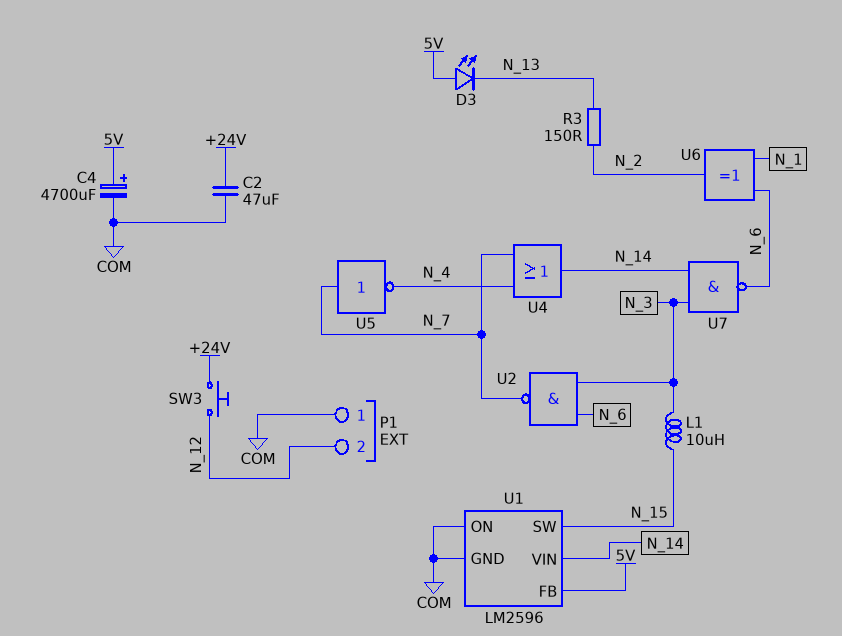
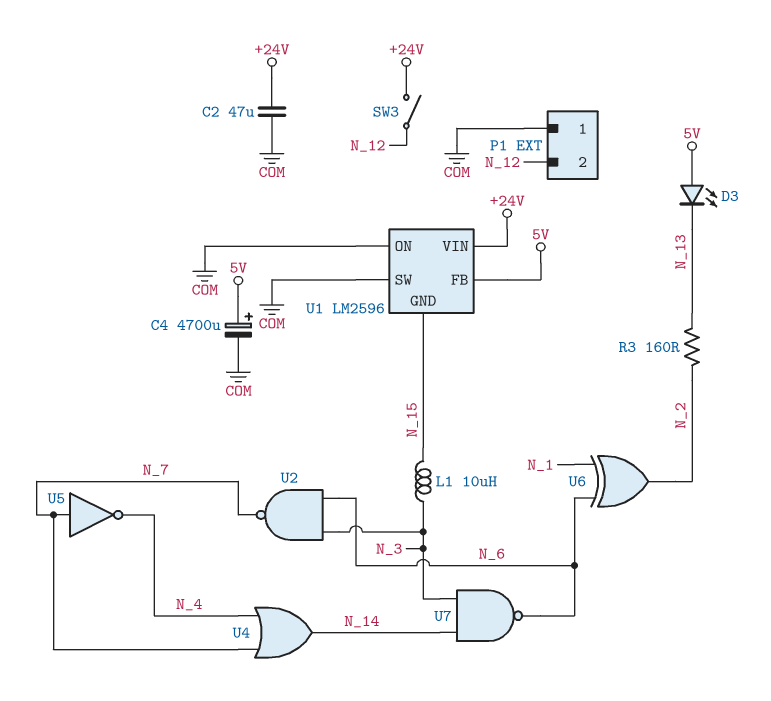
R3: 150 (N_2, N_13) -> 160 (N_2, N_13)
SW3: button (+24V, N_12) -> switch (+24V, N_12)
U1 pin GND: COM -> N_15
U1 pin SW: N_15 -> COM
U1 pin VIN: N_14 -> +24V

